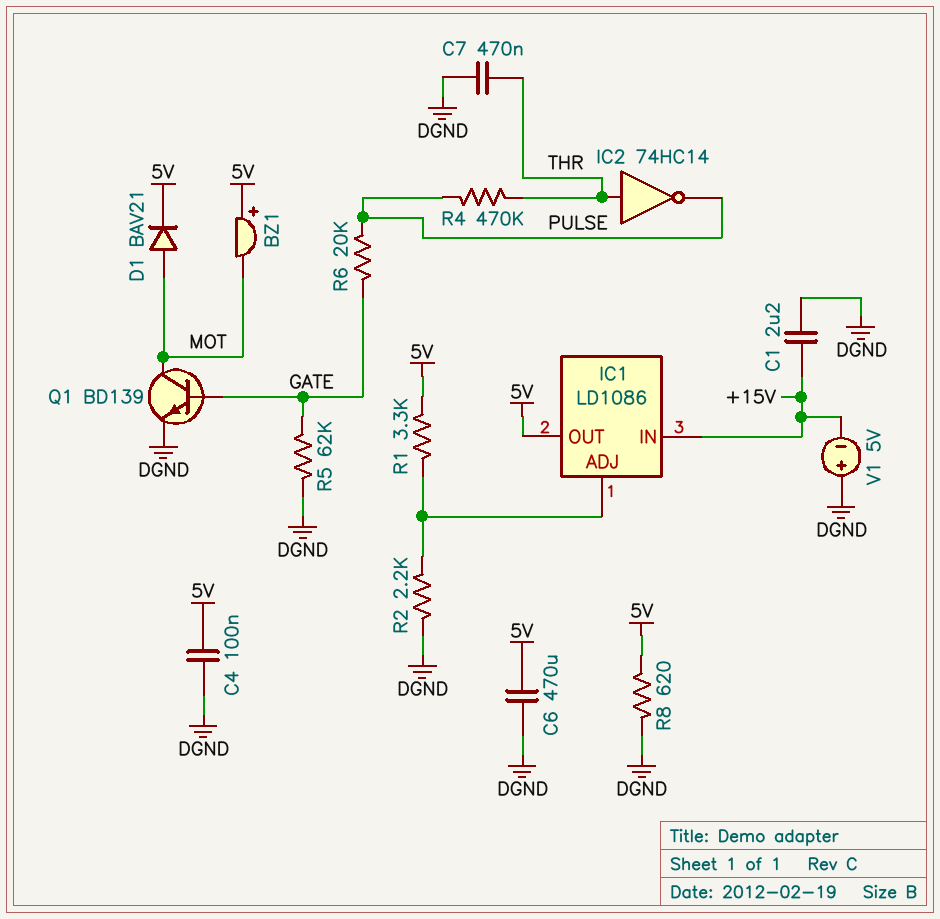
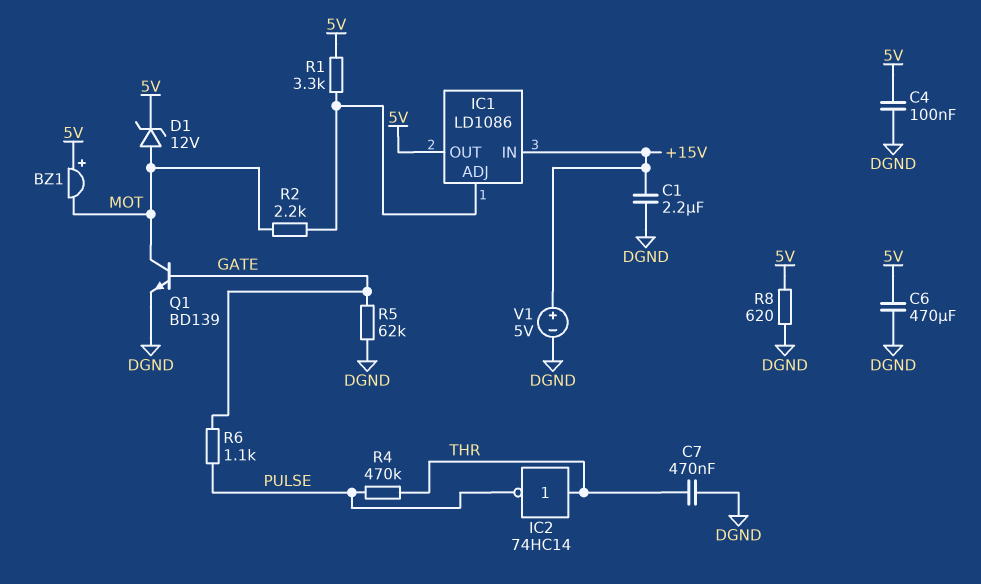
D1: diode BAV21 (A MOT, K 5V) -> zener 12V (A MOT, K 5V)
R2: 2.2k (DGND, IC1/ADJ) -> 2.2k (IC1/ADJ, MOT)
R6: 20k (GATE, PULSE) -> 1.1k (GATE, PULSE)
V1: 5V (plus DGND, minus +15V) -> 5V (plus +15V, minus DGND)

